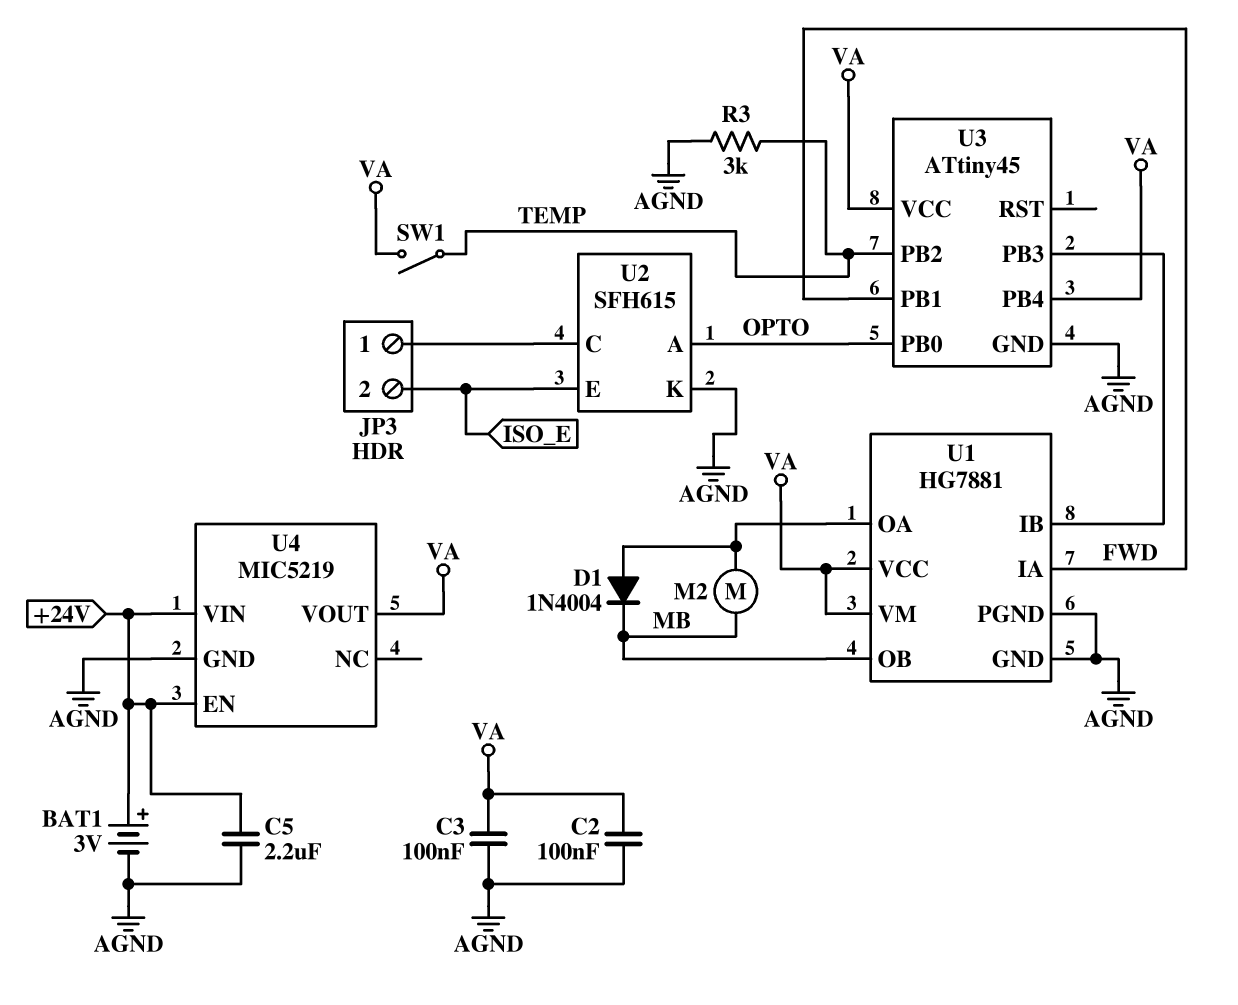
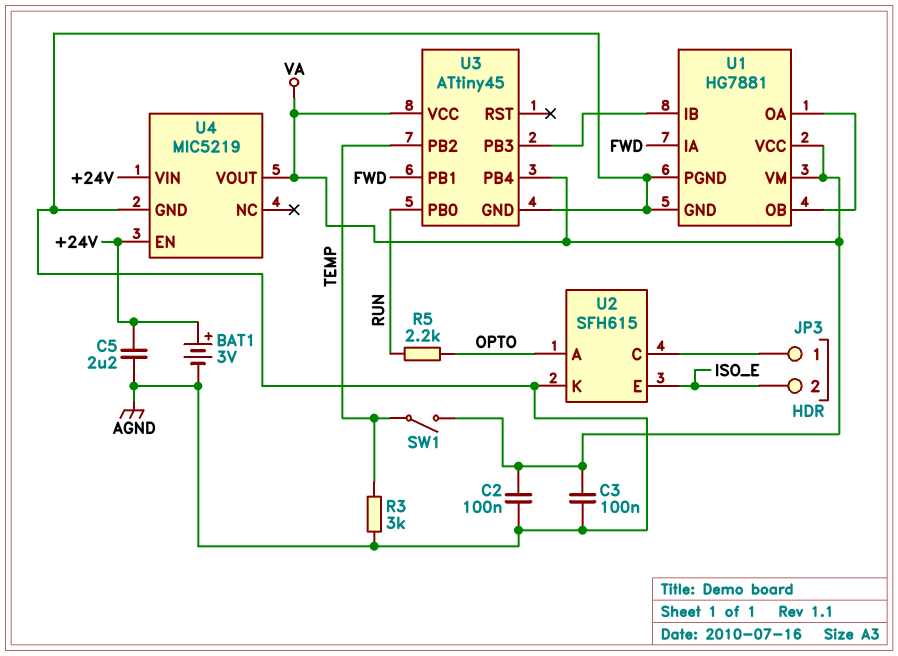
D1: diode 1N4004 (A U1/OA, K MB) -> none
M2: motor (MB, U1/OA) -> none
R5: none -> 2.2k (OPTO, RUN)
U1 pin OB: MB -> U1/OA
U3 pin PB0: OPTO -> RUN

